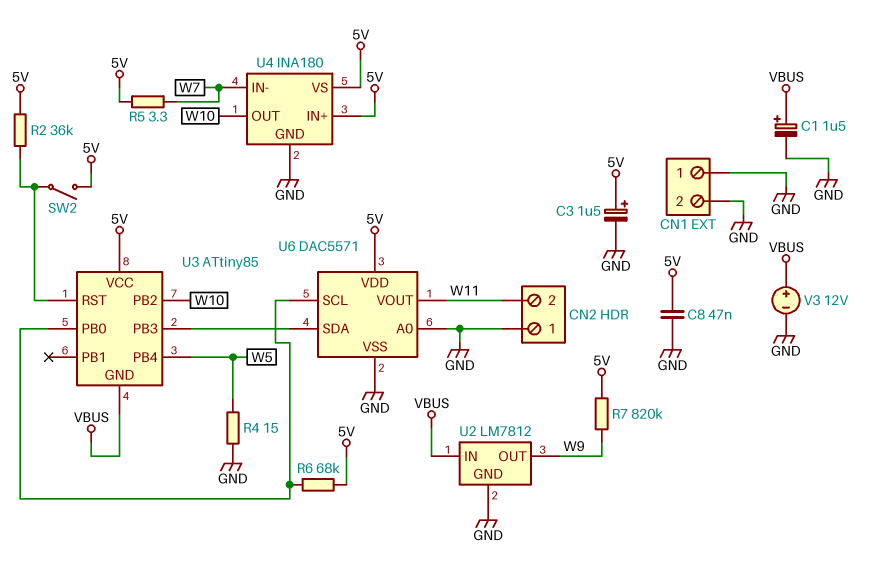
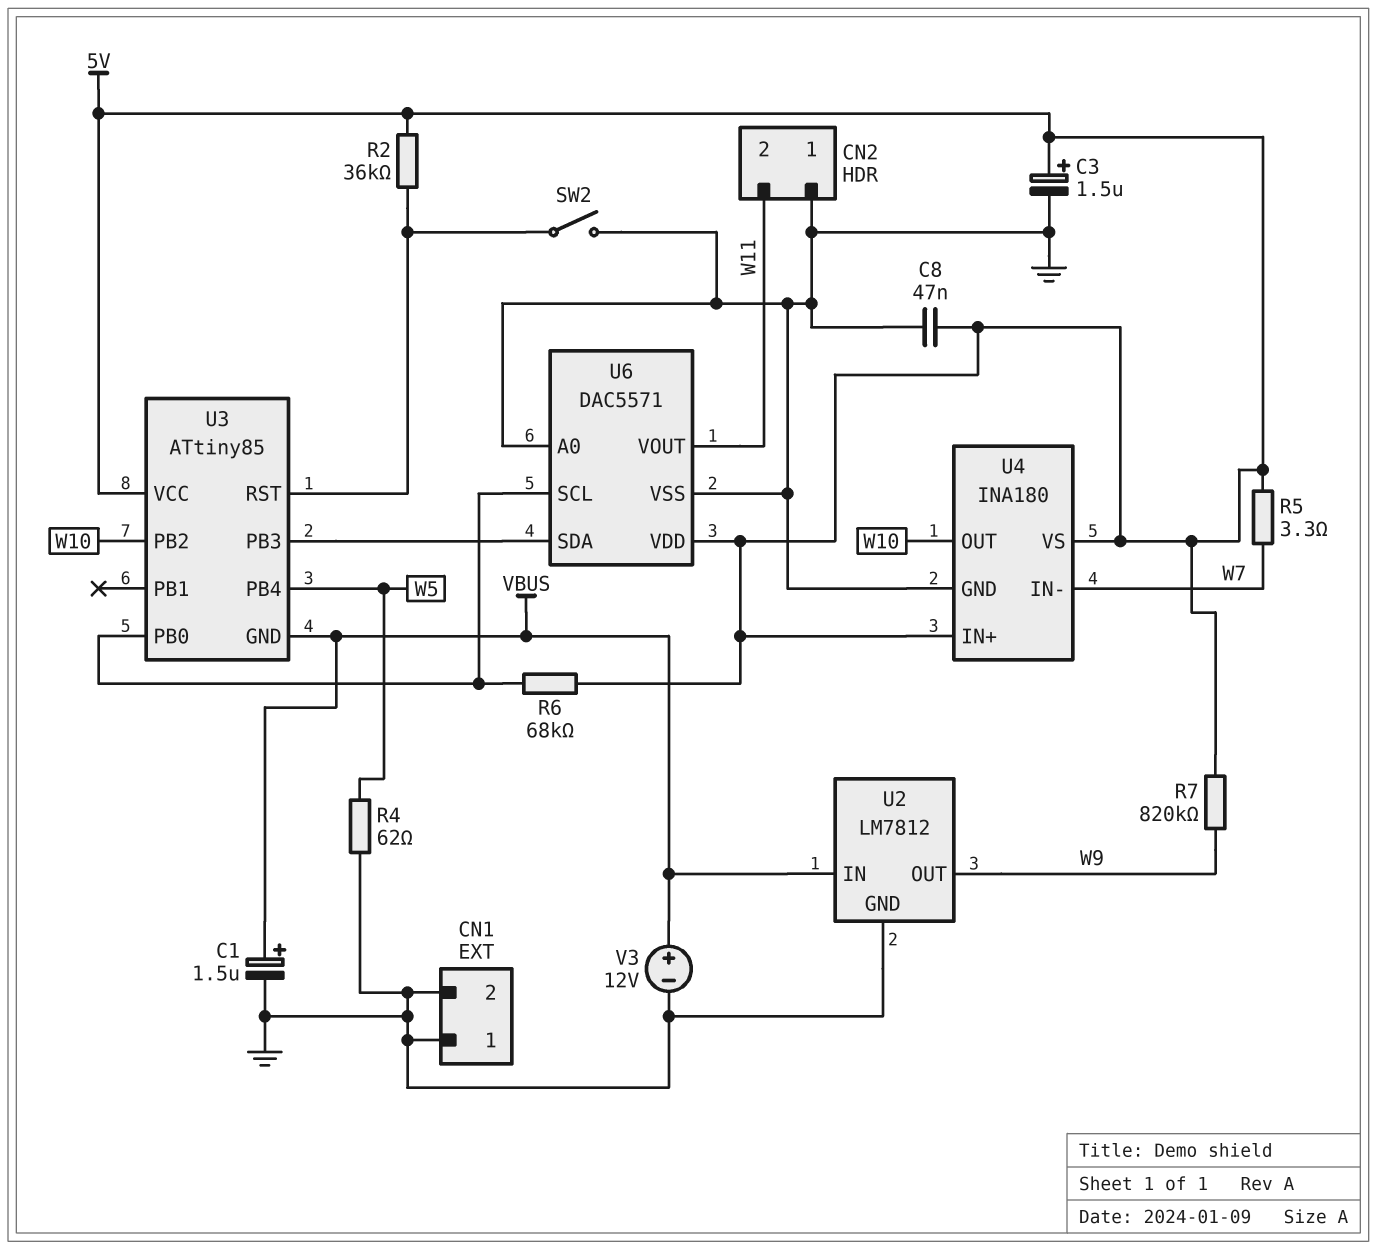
R4: 15 (GND, W5) -> 62 (GND, W5)
SW2: switch (5V, U3/RST) -> switch (GND, U3/RST)

